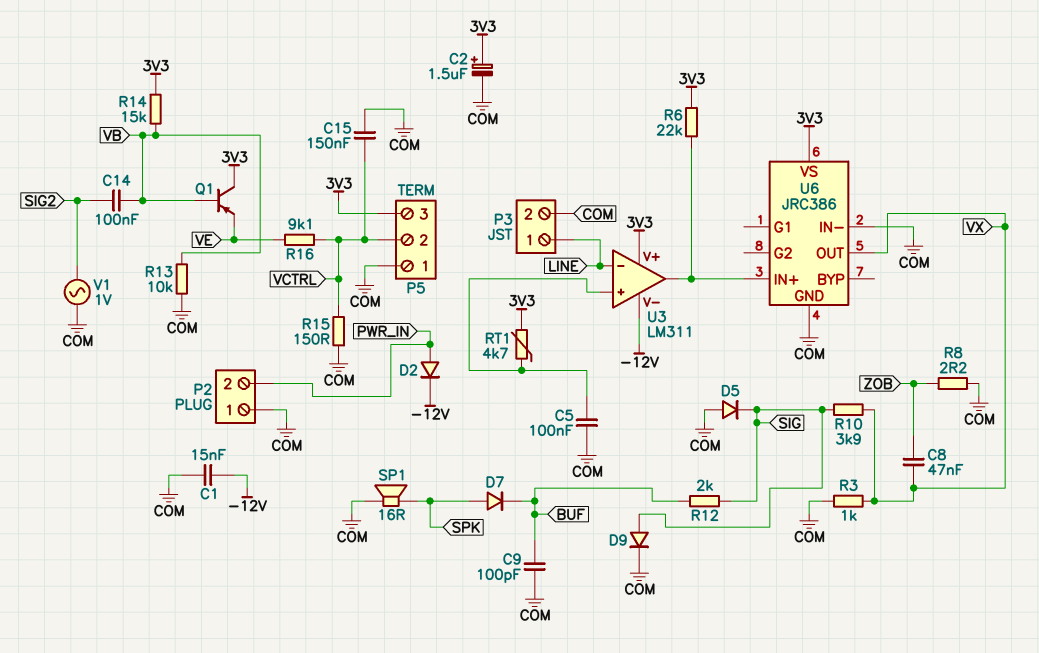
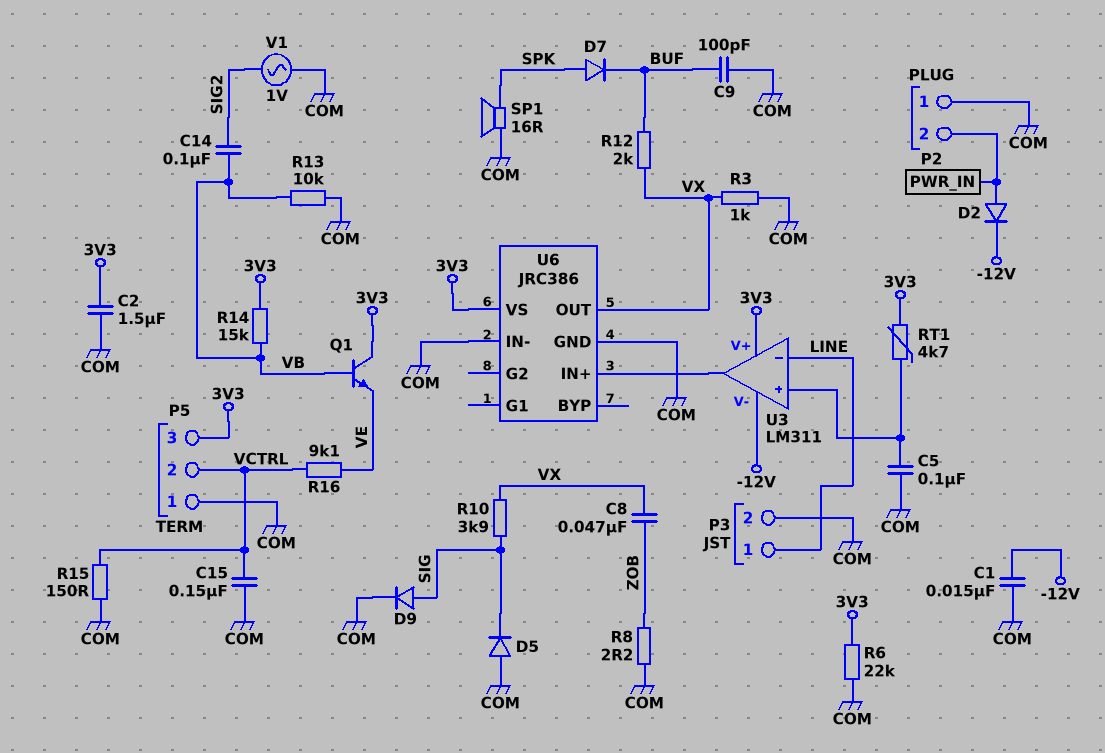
C2: 1.5uF (plus 3V3, minus COM) -> 1.5uF (3V3, COM)
Q1: PNP (B VB, C 3V3, E VE) -> NPN (B VB, C 3V3, E VE)
R6: 22k (3V3, U3/out) -> 22k (3V3, COM)
R12: 2k (BUF, SIG) -> 2k (BUF, VX)

